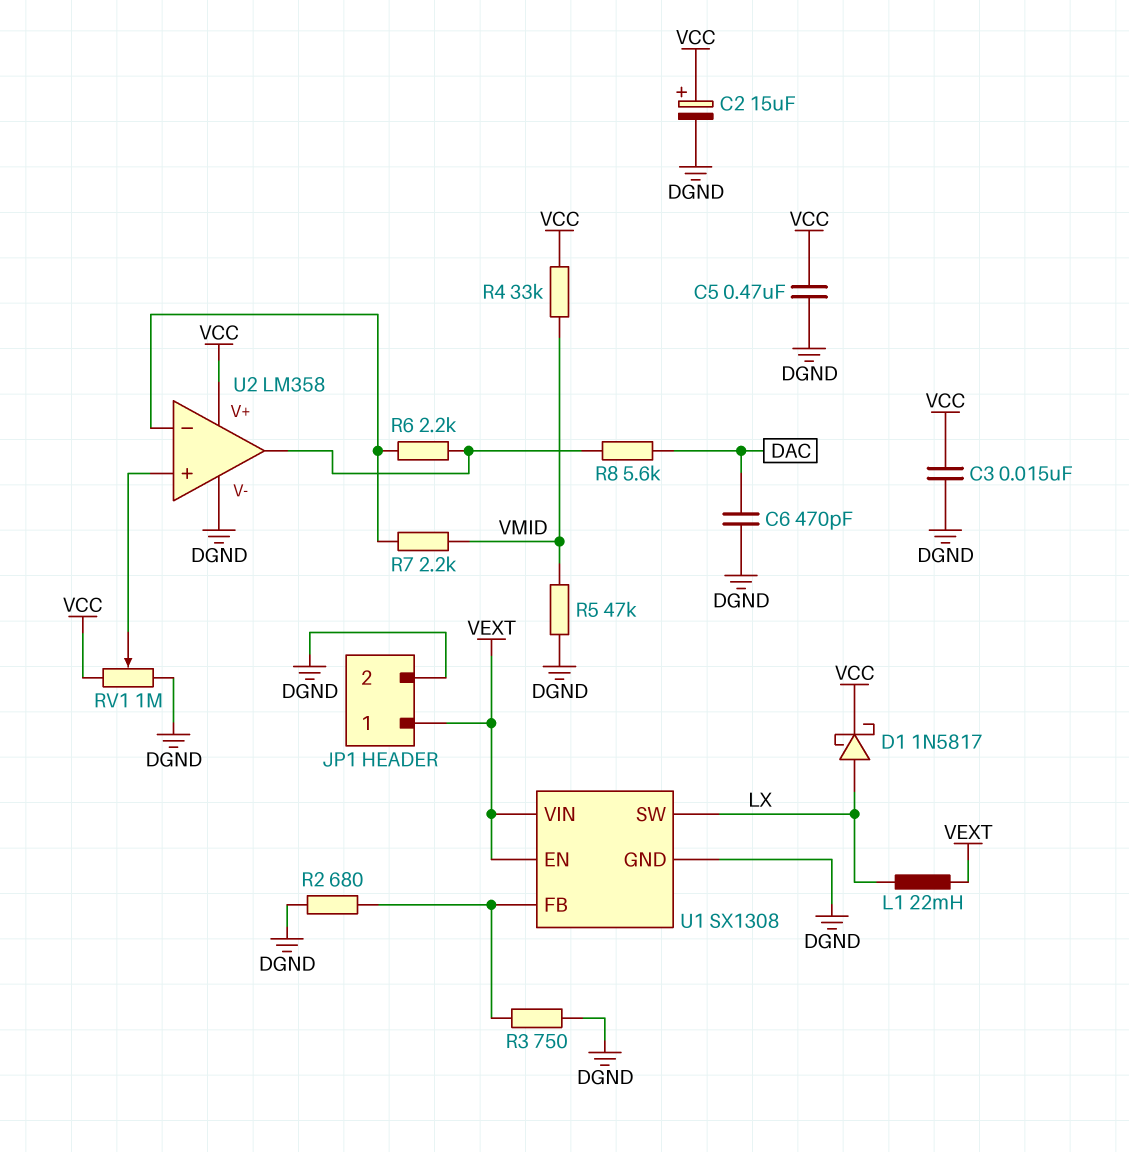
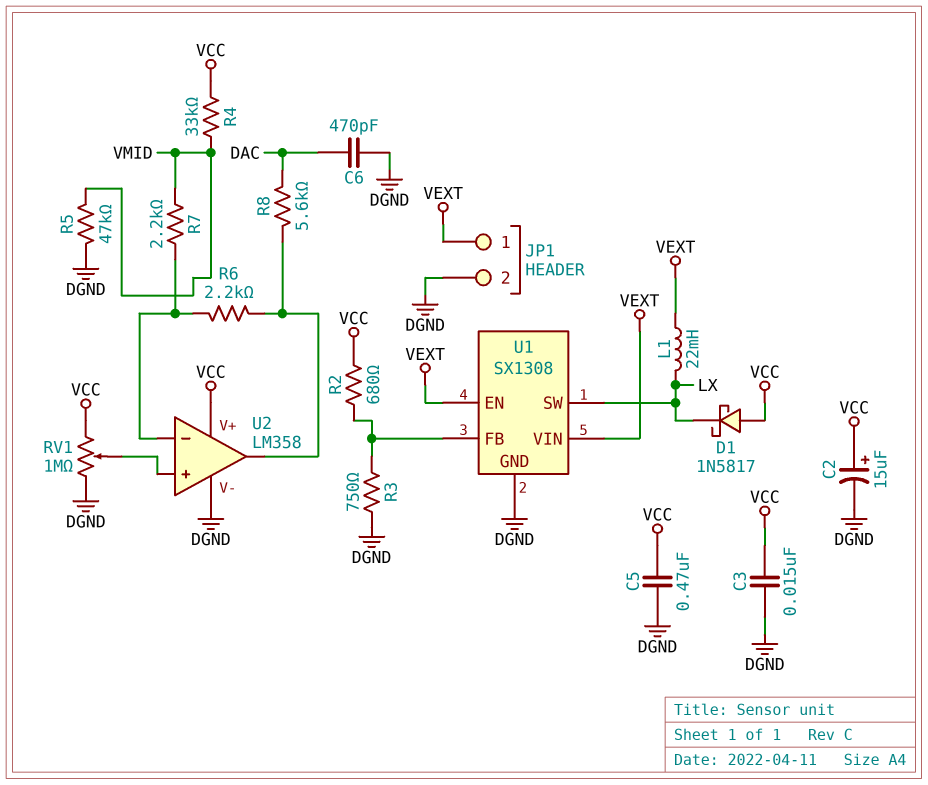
D1: schottky 1N5817 (A LX, K VCC) -> schottky 1N5817 (A VCC, K LX)
R2: 680 (DGND, U1/FB) -> 680 (U1/FB, VCC)

